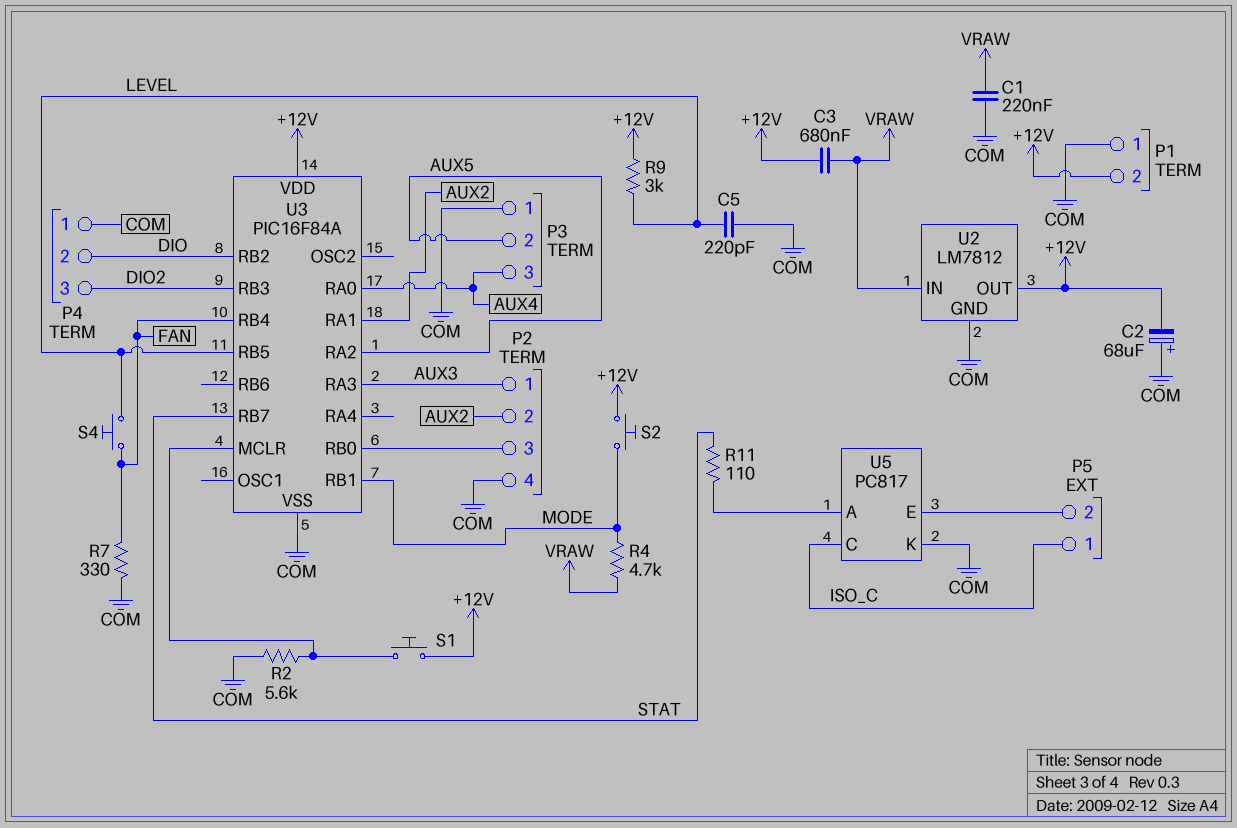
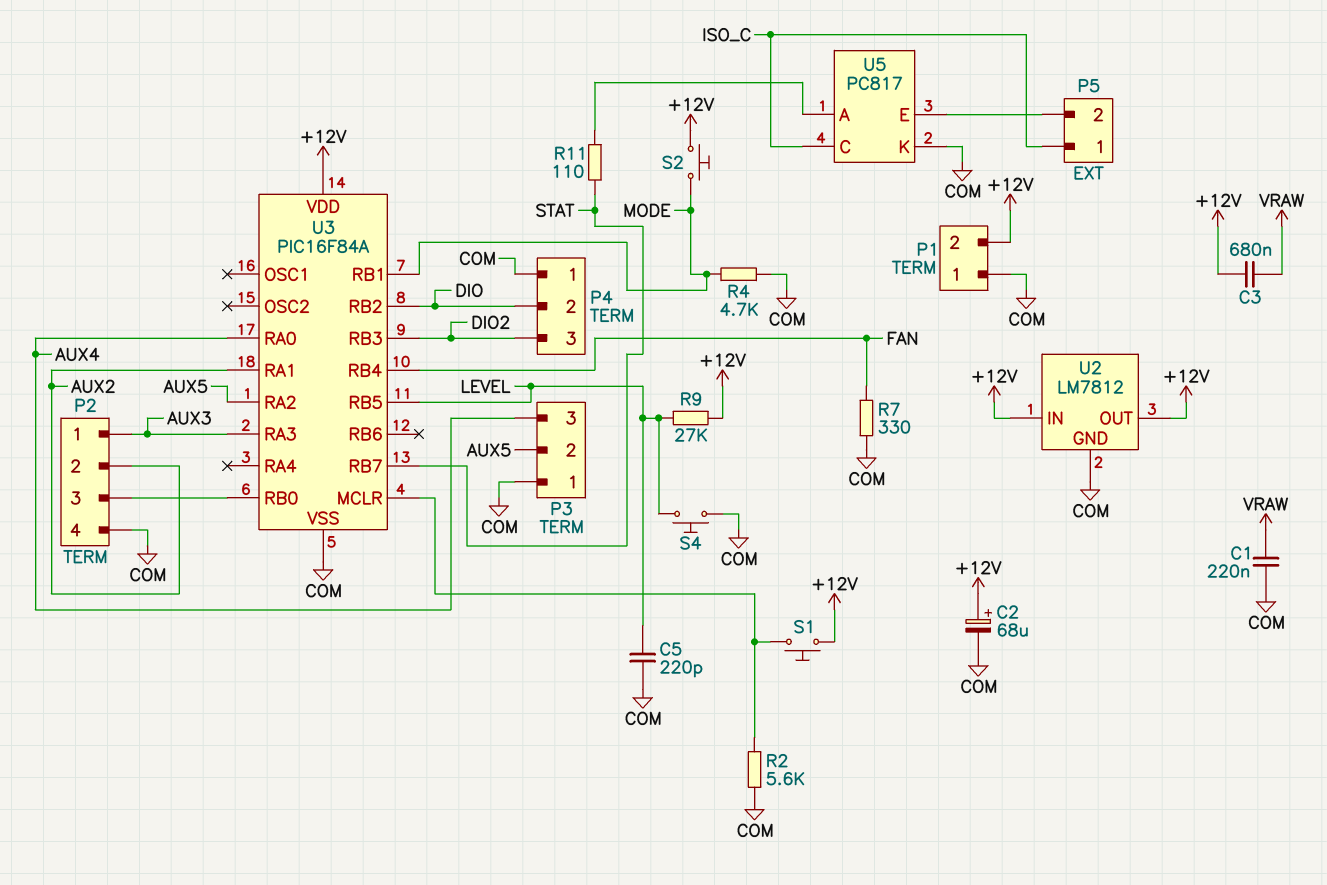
C2: 68uF (plus COM, minus +12V) -> 68uF (plus +12V, minus COM)
R4: 4.7k (MODE, VRAW) -> 4.7k (COM, MODE)
R9: 3k (+12V, LEVEL) -> 27k (+12V, LEVEL)
S4: button (FAN, LEVEL) -> button (COM, LEVEL)
U2 pin IN: VRAW -> +12V

